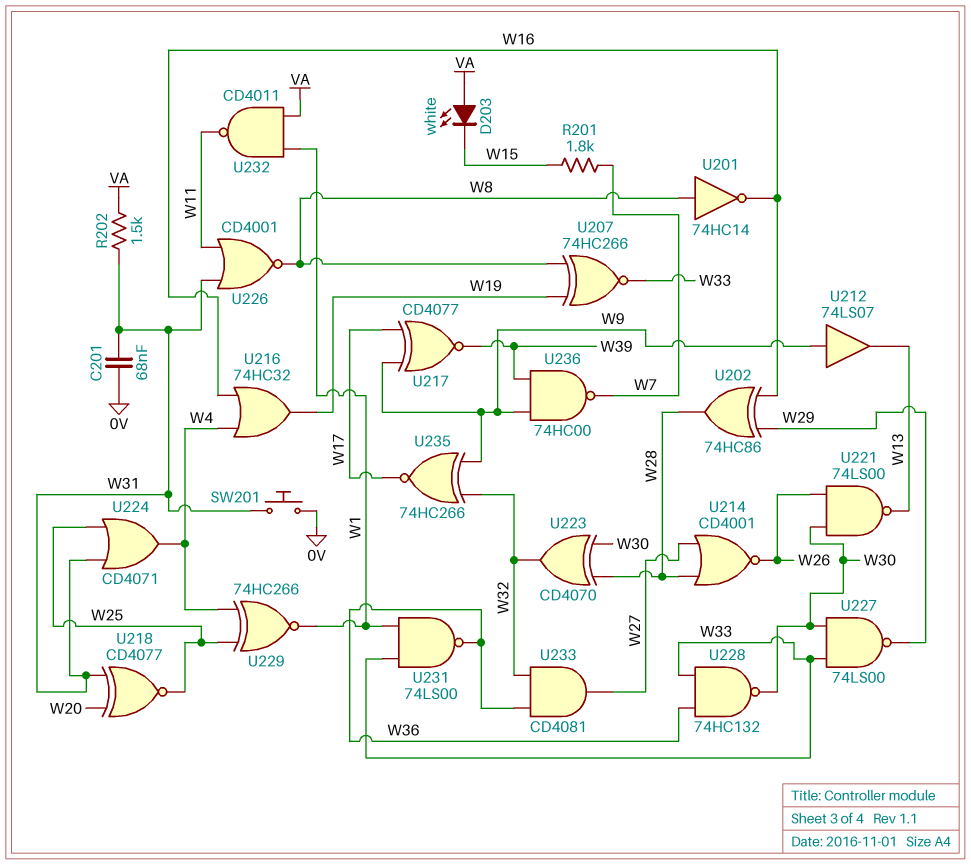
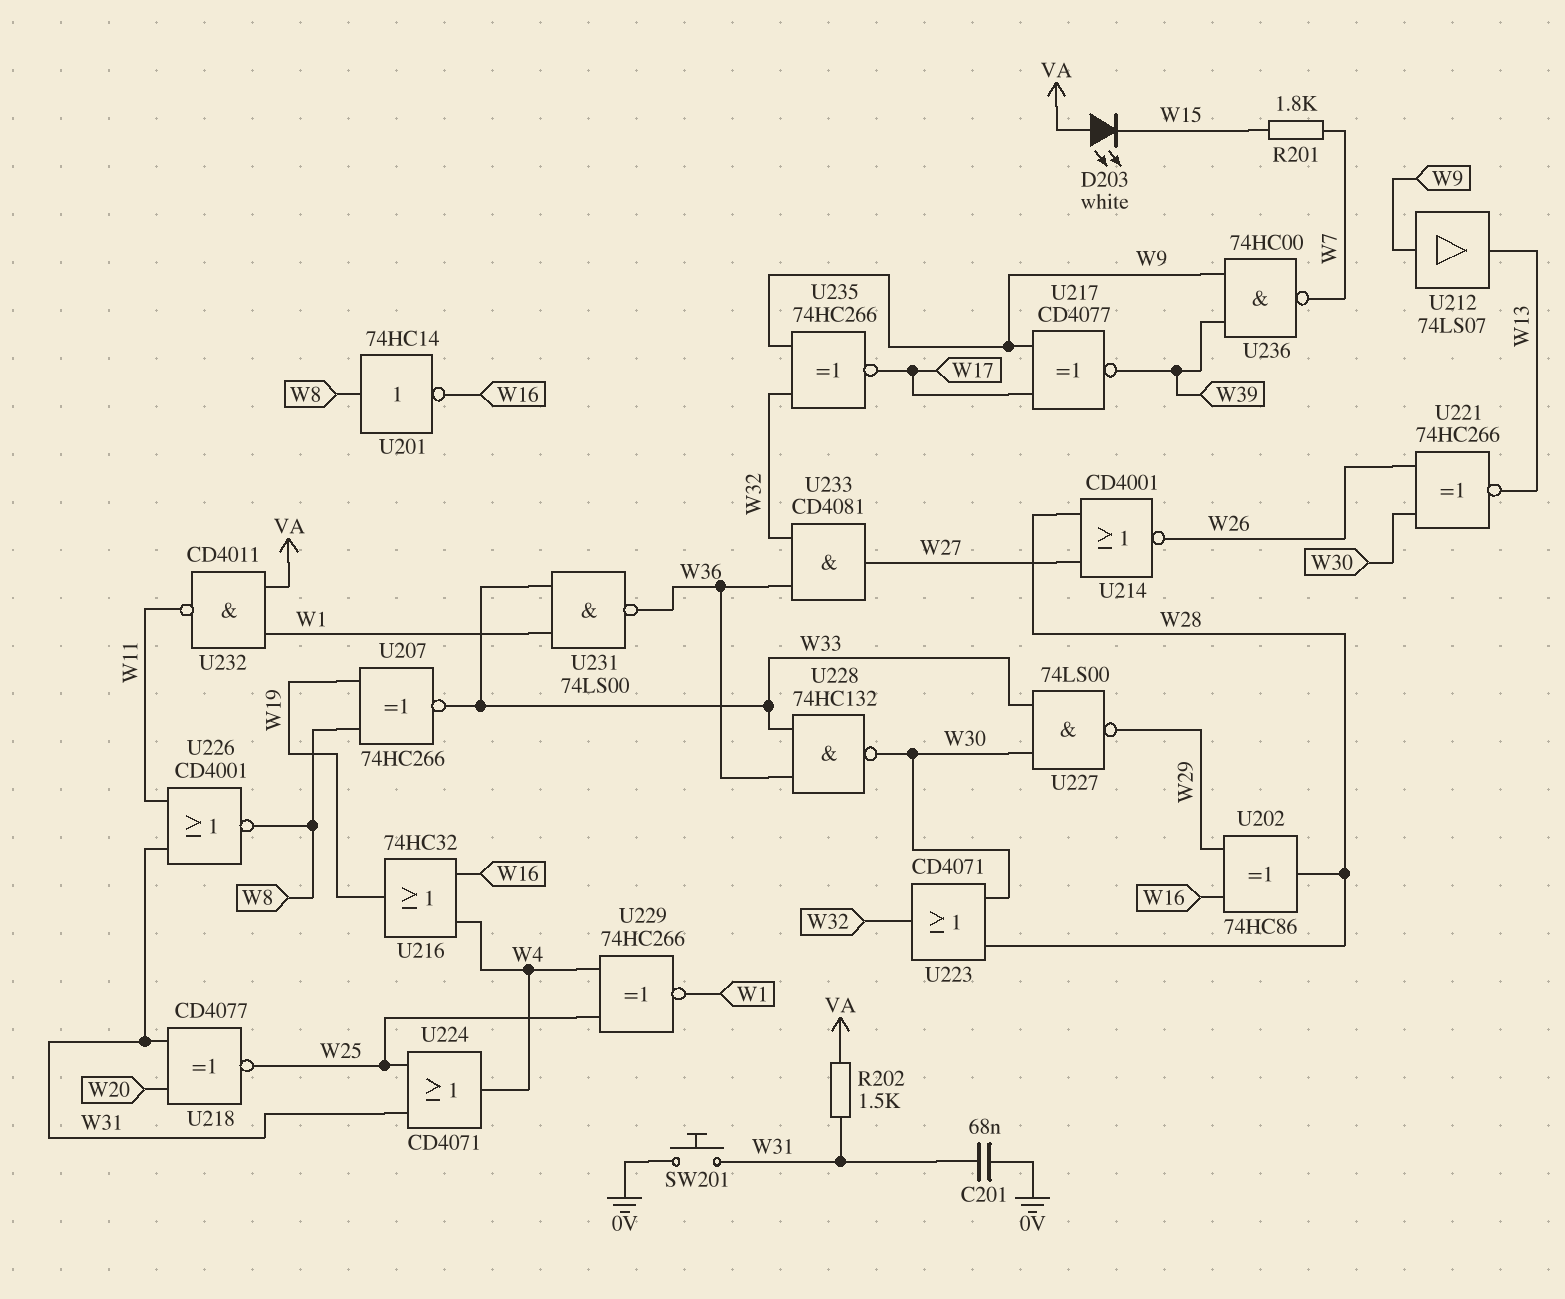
U221: NAND 74LS00 (in W26, in W30, out W13) -> XNOR 74HC266 (in W26, in W30, out W13)
U223: XOR CD4070 (in W28, in W30, out W32) -> OR CD4071 (in W28, in W30, out W32)

